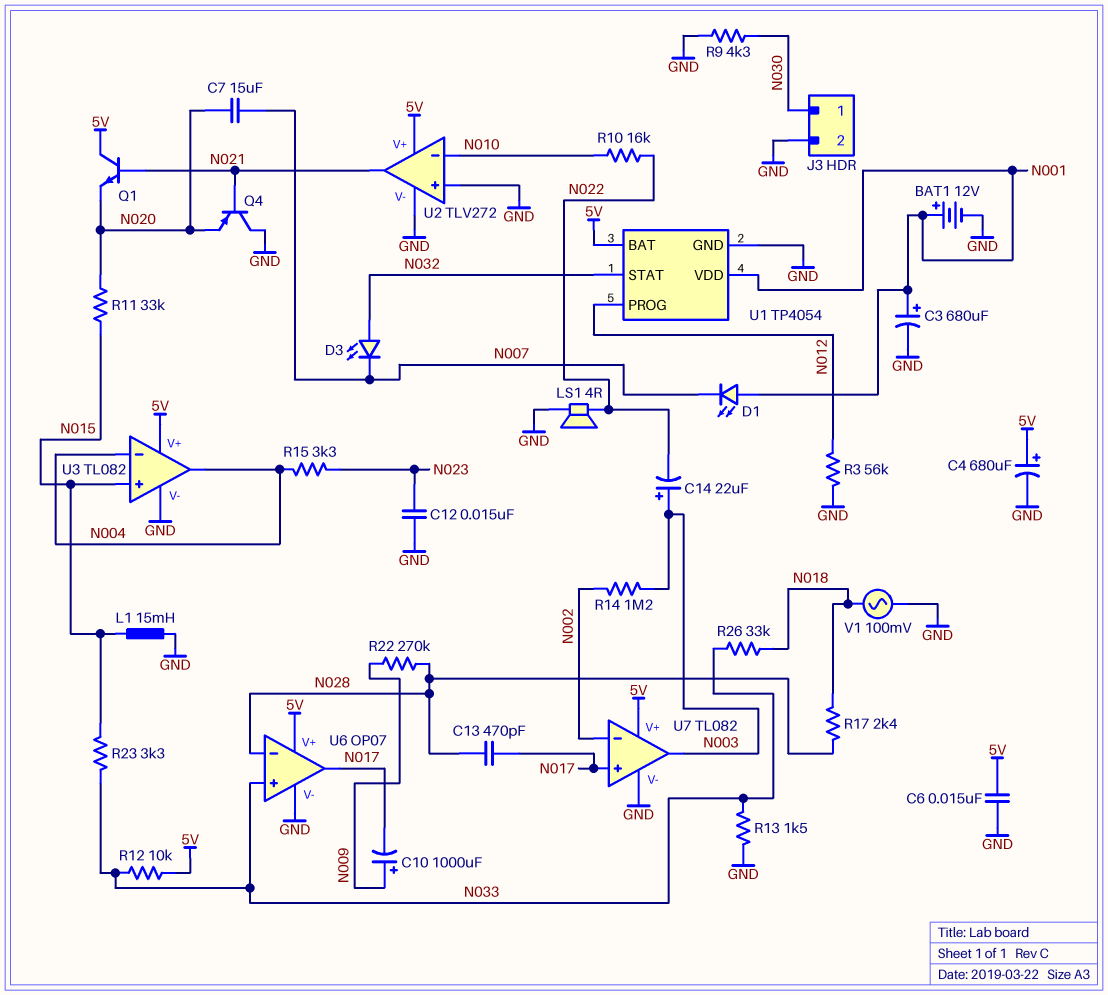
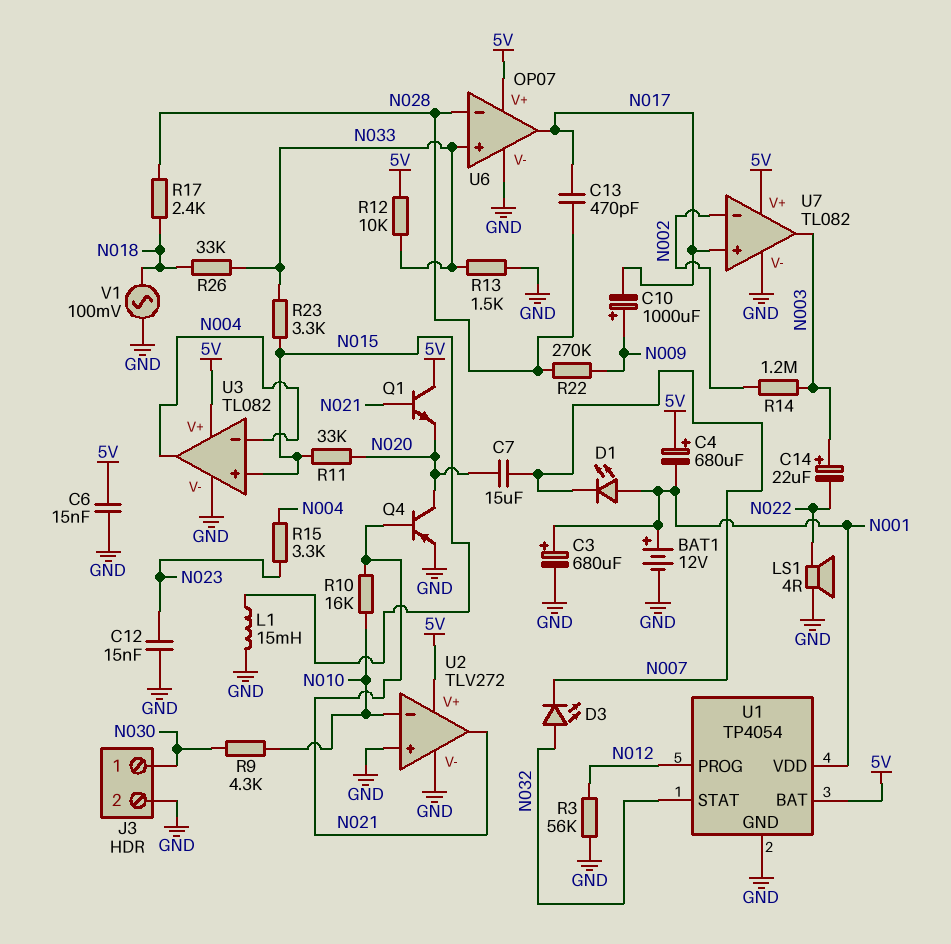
C4: 680uF (plus 5V, minus GND) -> 680uF (plus 5V, minus N001)
Q4: PNP (B N021, C GND, E N020) -> PNP (B N021, C N020, E GND)
R9: 4.3k (GND, N030) -> 4.3k (N010, N030)
R10: 16k (N010, N022) -> 16k (N010, N021)

